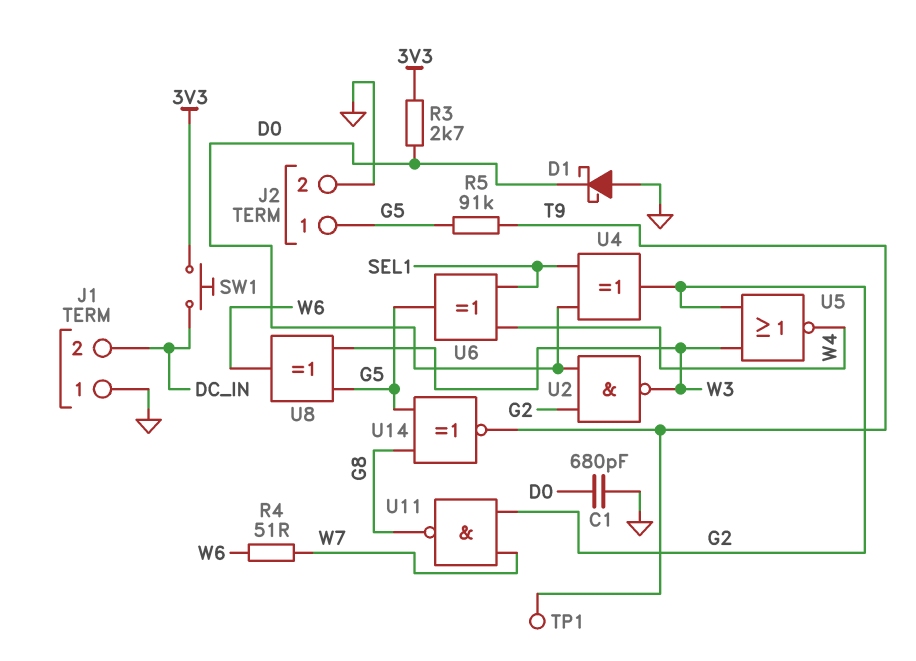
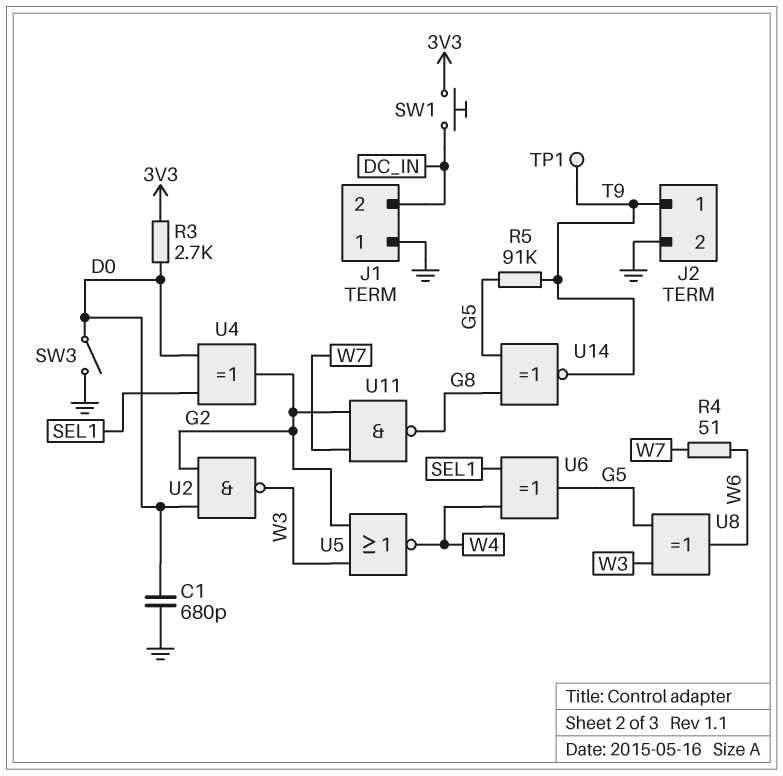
D1: schottky (A GND, K D0) -> none
J2 pin 1: G5 -> T9
SW3: none -> switch (D0, GND)

